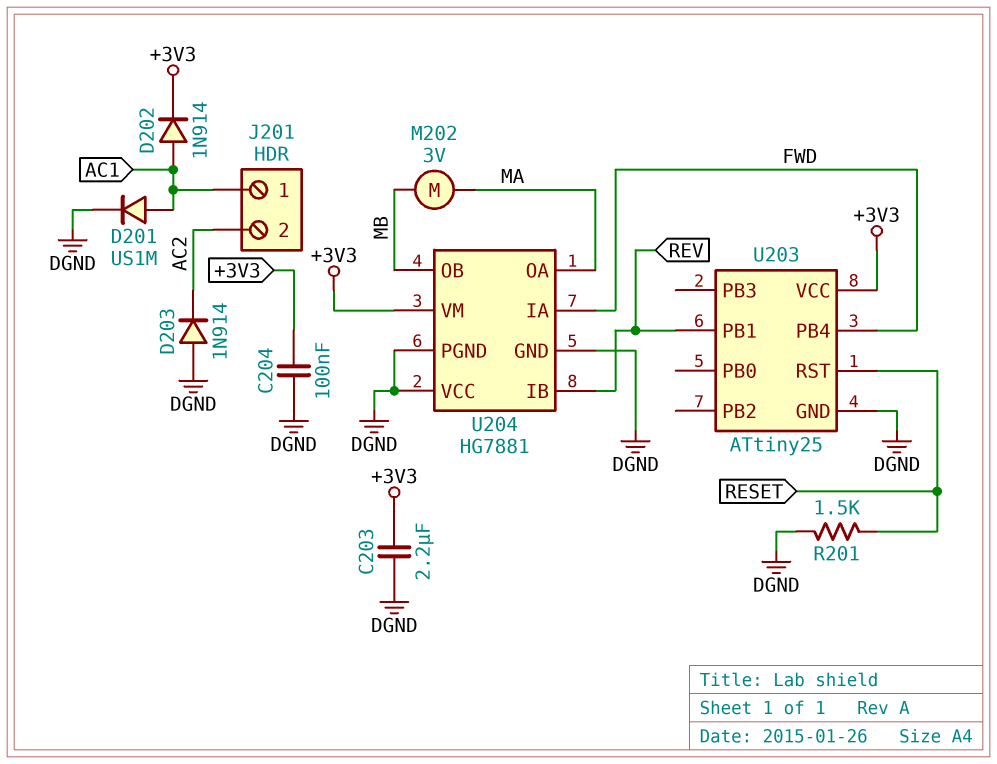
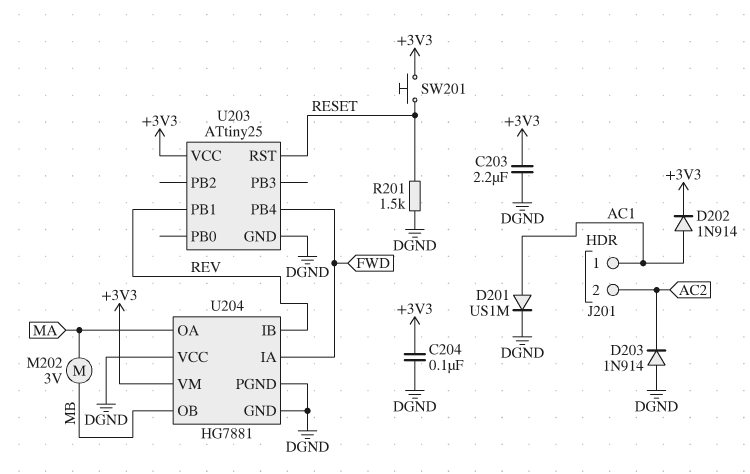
SW201: none -> button (+3V3, RESET)

